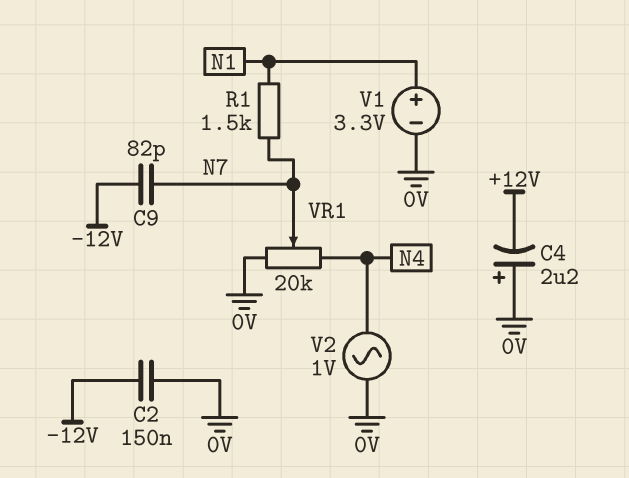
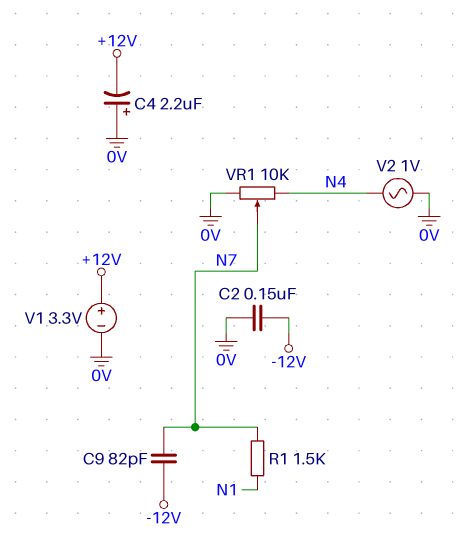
V1: 3.3V (plus N1, minus 0V) -> 3.3V (plus +12V, minus 0V)
VR1: 20k (0V, N4, wiper N7) -> 10k (0V, N4, wiper N7)

